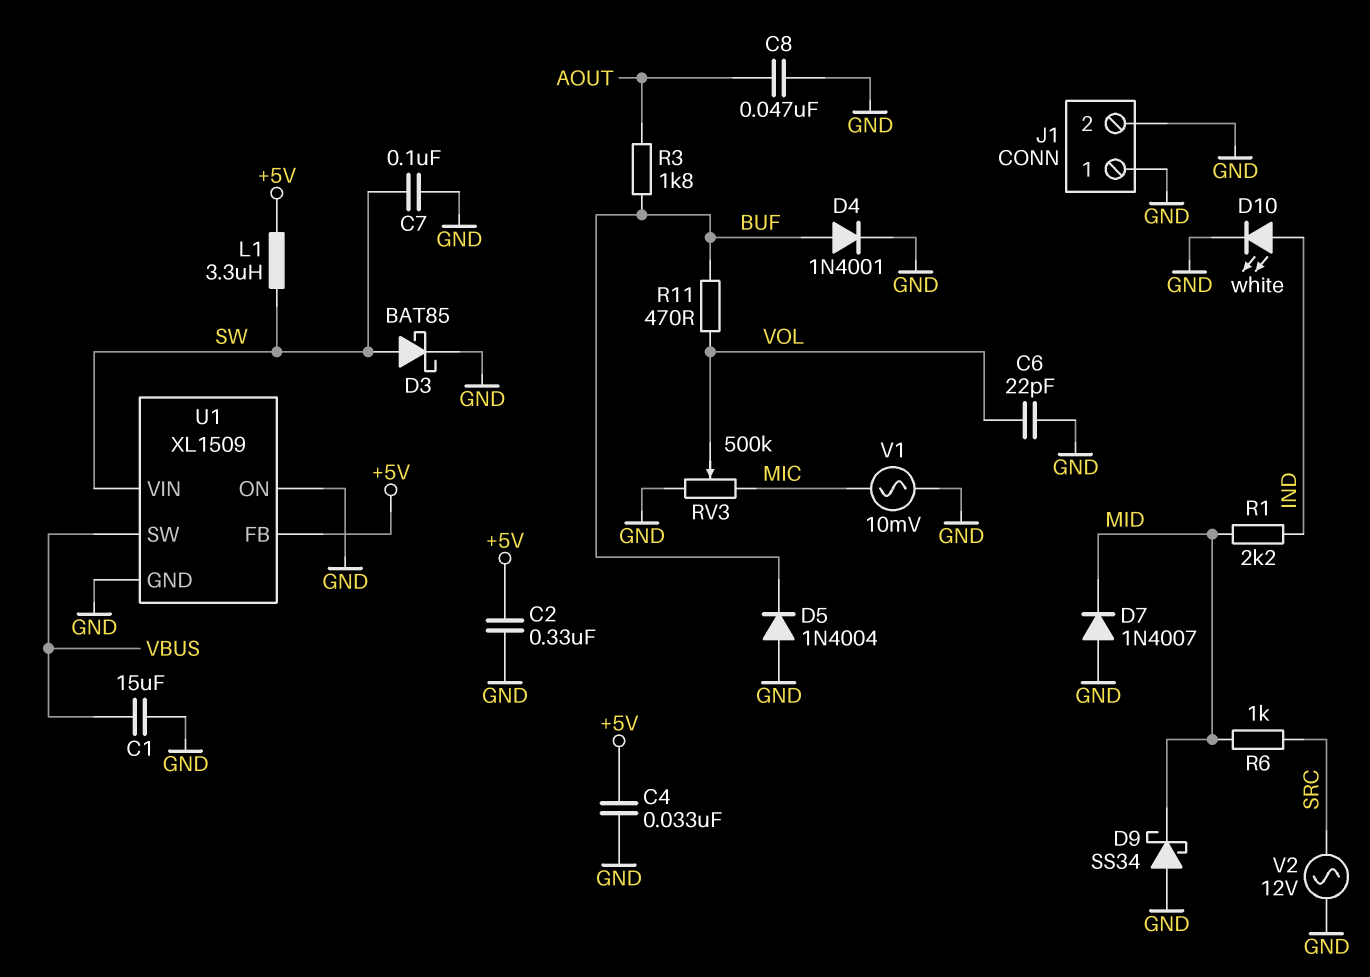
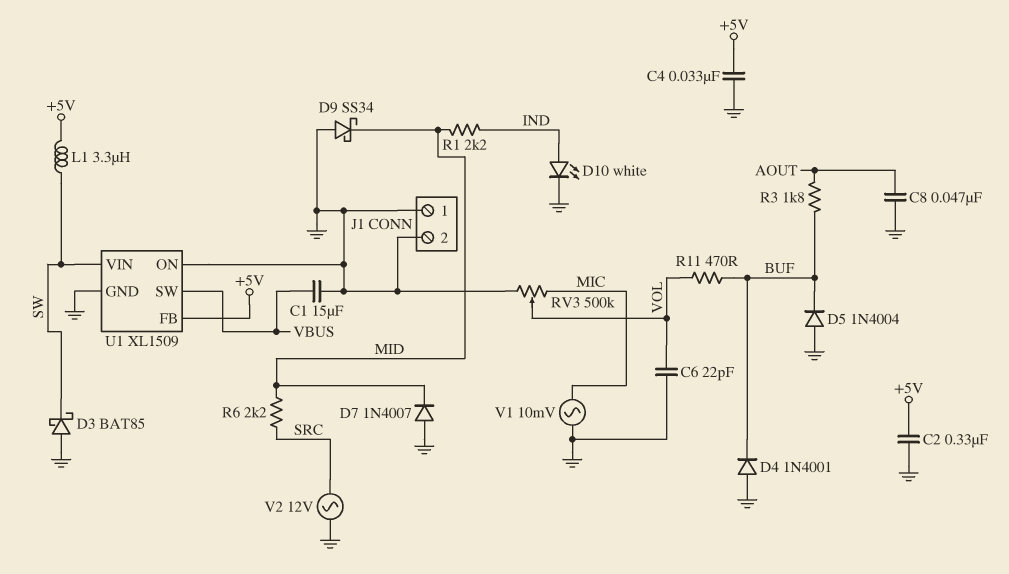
C7: 100nF (GND, SW) -> none
D3: schottky BAT85 (A SW, K GND) -> schottky BAT85 (A GND, K SW)
D4: diode 1N4001 (A BUF, K GND) -> diode 1N4001 (A GND, K BUF)
R6: 1k (MID, SRC) -> 2.2k (MID, SRC)

